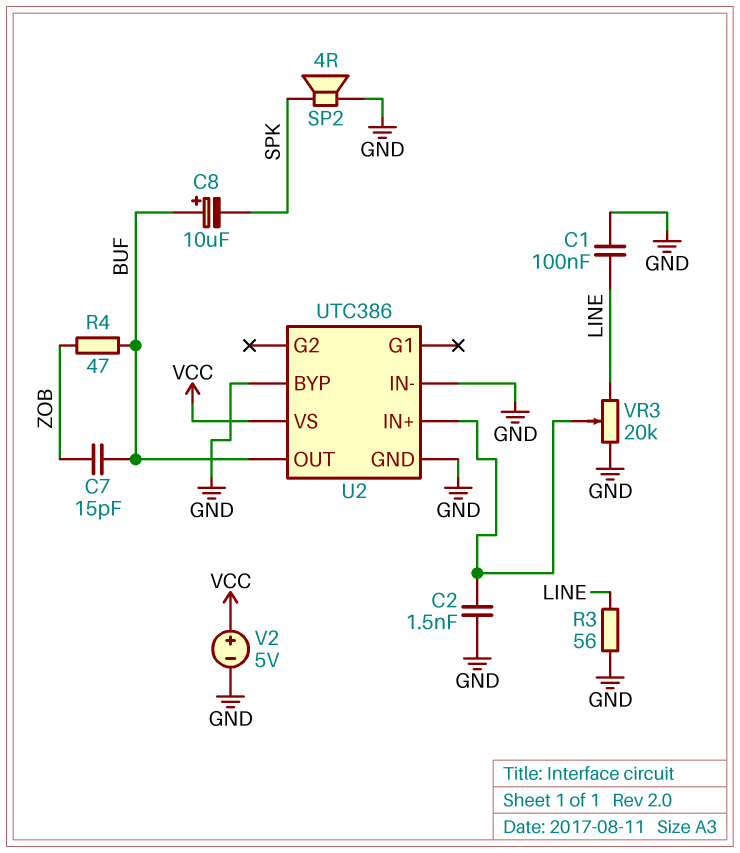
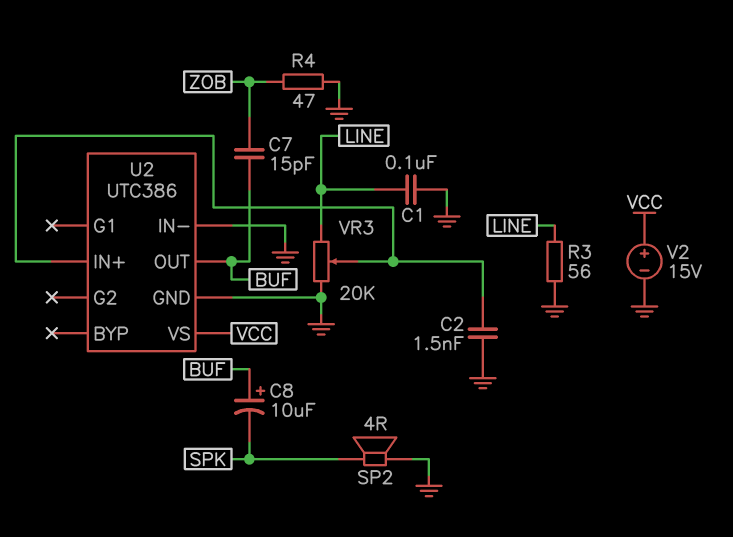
R4: 47 (BUF, ZOB) -> 47 (GND, ZOB)
U2 pin BYP: GND -> none
V2: 5V (plus VCC, minus GND) -> 15V (plus VCC, minus GND)

